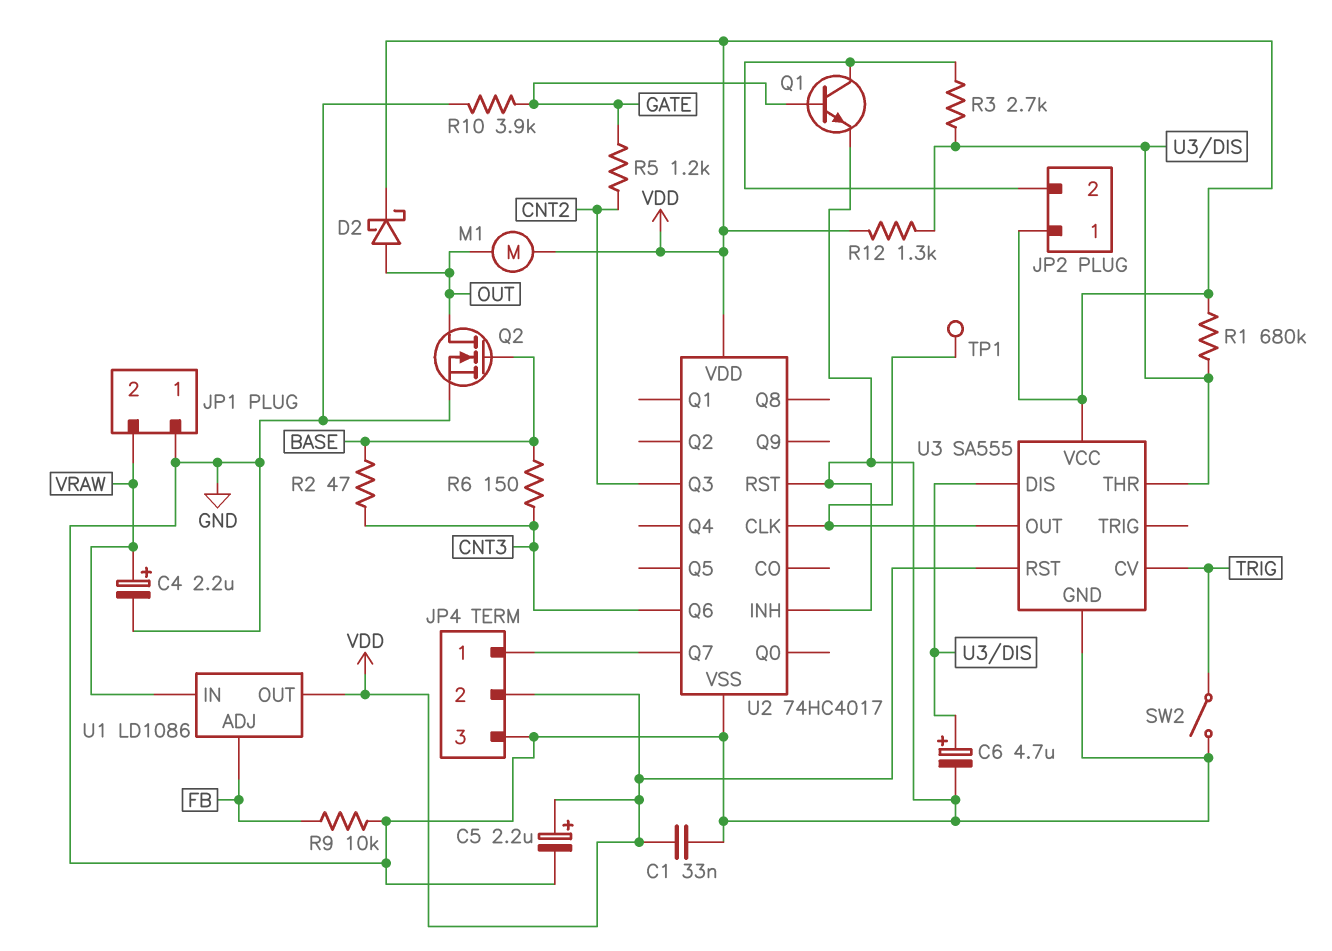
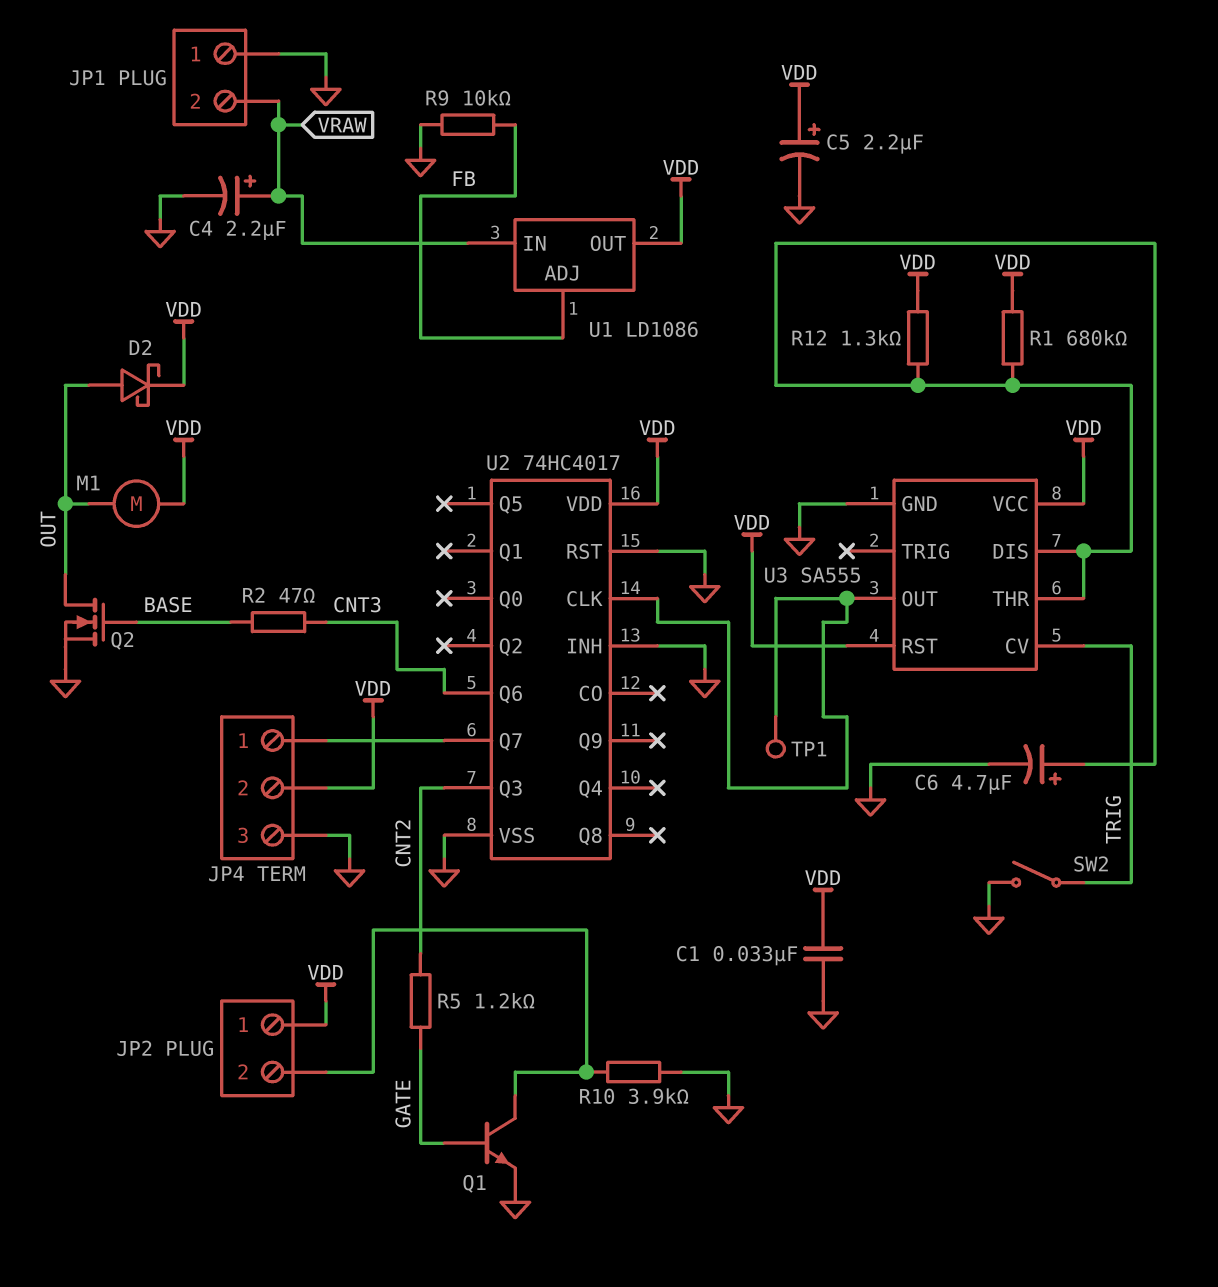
R3: 2.7k (JP2/2, U3/DIS) -> none
R6: 150 (BASE, CNT3) -> none
R10: 3.9k (GATE, GND) -> 3.9k (GND, JP2/2)

